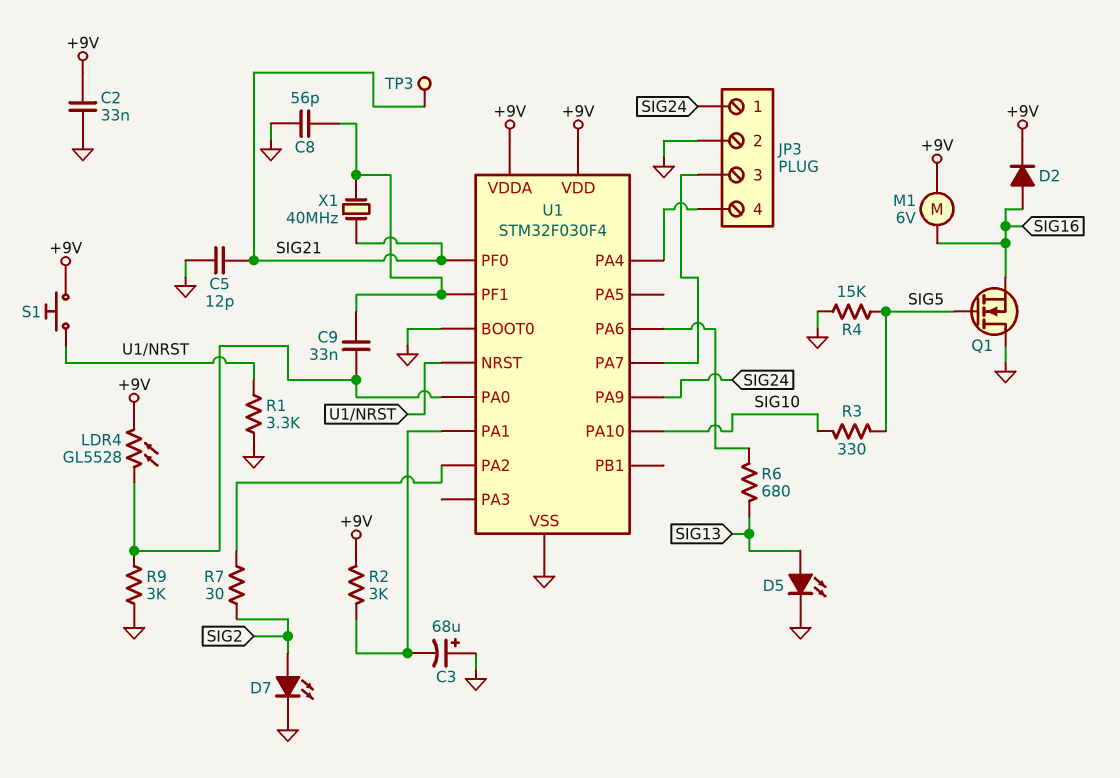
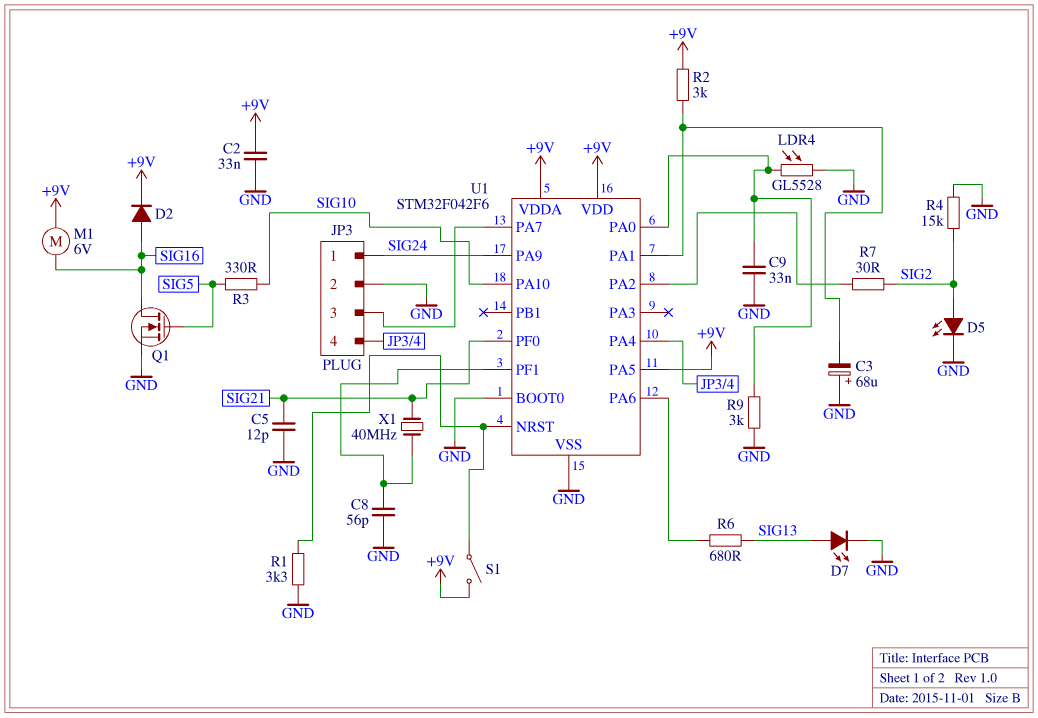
C9: 33nF (U1/PA0, U1/PF1) -> 33nF (GND, U1/PA0)
D5: LED (A SIG13, K GND) -> LED (A SIG2, K GND)
D7: LED (A SIG2, K GND) -> LED (A SIG13, K GND)
LDR4: GL5528 (+9V, U1/PA0) -> GL5528 (GND, U1/PA0)
Q1: NMOS (G SIG5, D GND, S SIG16) -> NMOS (G SIG5, D SIG16, S GND)
R4: 15k (GND, SIG5) -> 15k (GND, SIG2)
S1: button (+9V, U1/NRST) -> switch (+9V, U1/NRST)
TP3: test point (SIG21) -> none
U1: STM32F030F4 -> STM32F042F6
U1 pin PA5: none -> +9V

